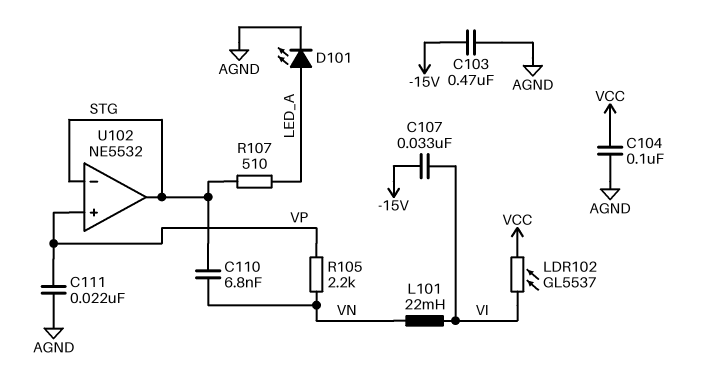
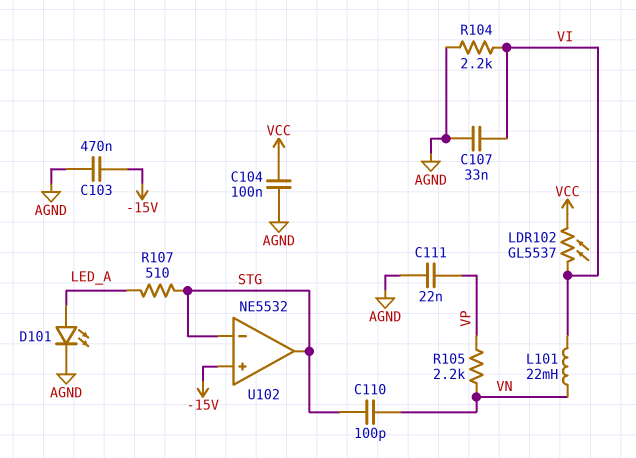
C107: 33nF (-15V, VI) -> 33nF (AGND, VI)
C110: 6.8nF (STG, VN) -> 100pF (STG, VN)
R104: none -> 2.2k (AGND, VI)
U102 pin in+: VP -> -15V

